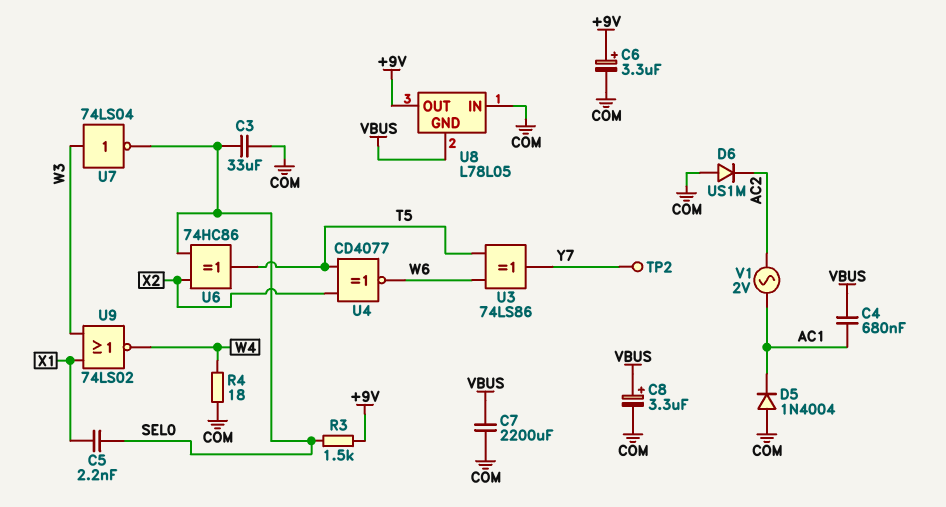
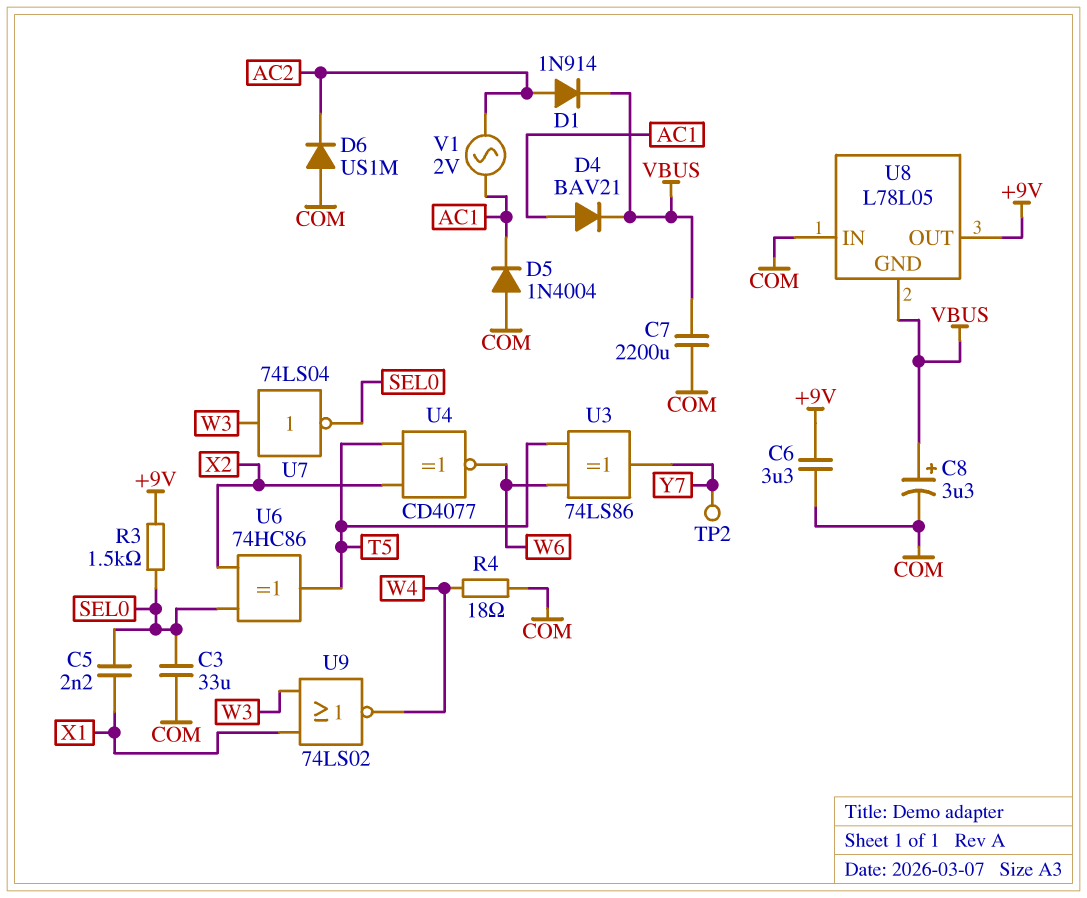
C4: 680nF (AC1, VBUS) -> none
C6: 3.3uF (plus +9V, minus COM) -> 3.3uF (+9V, COM)
D1: none -> diode 1N914 (A AC2, K VBUS)
D4: none -> diode BAV21 (A AC1, K VBUS)

